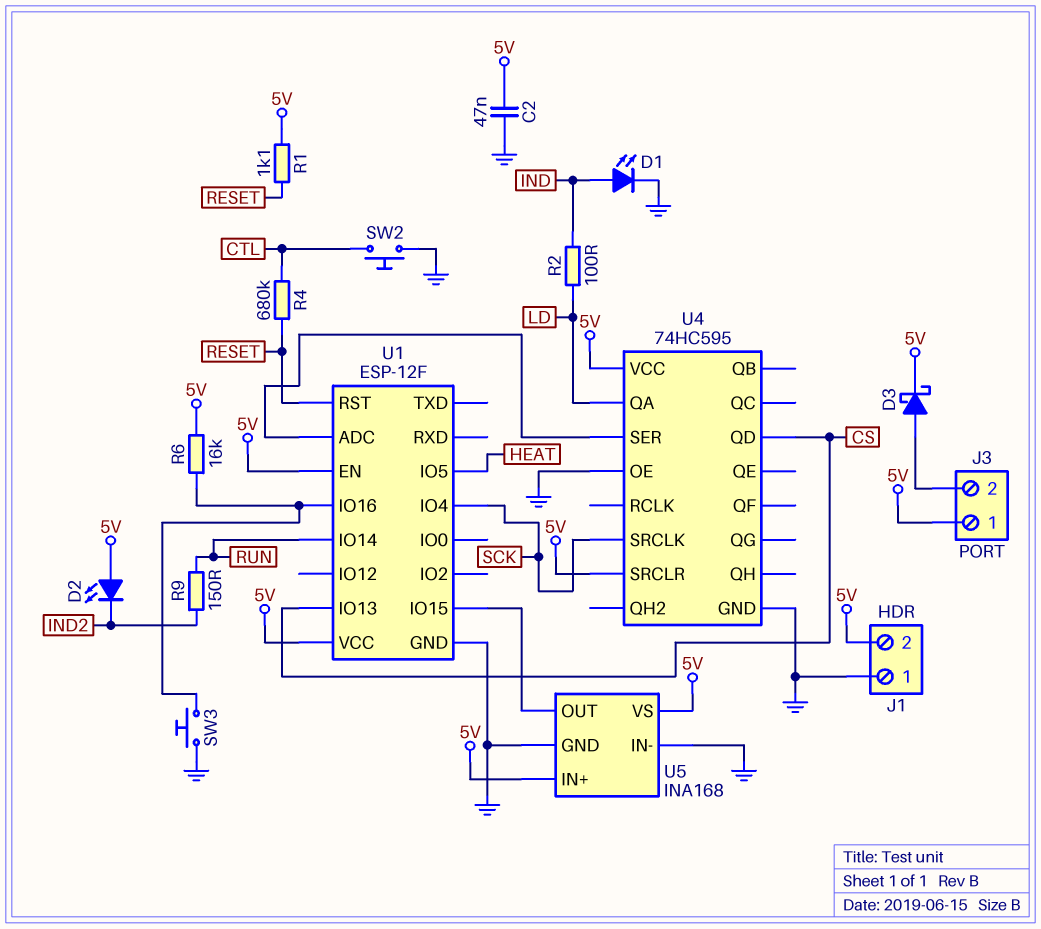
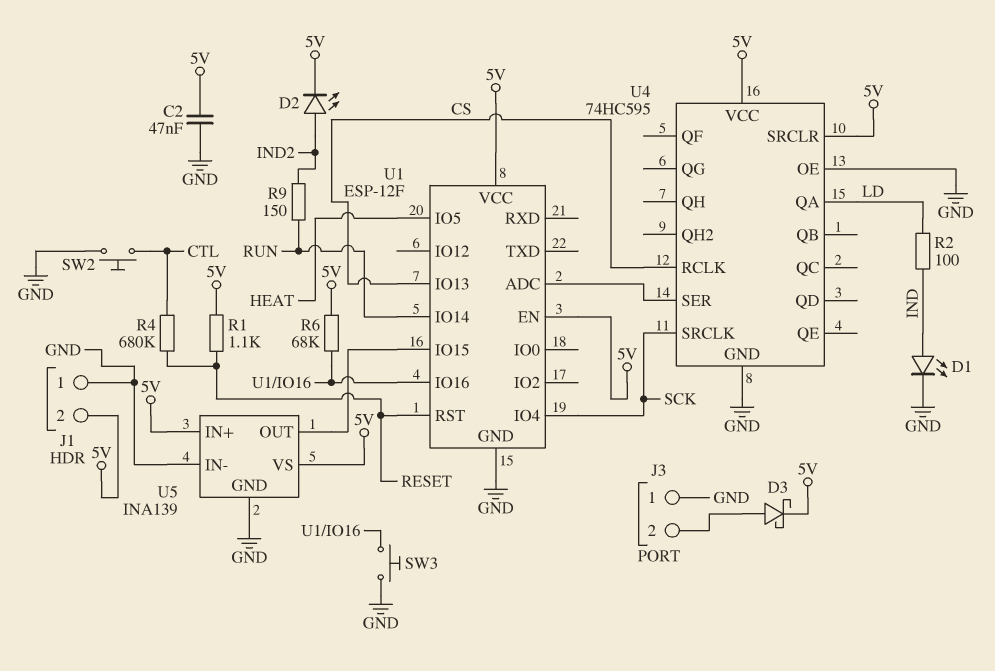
D2: LED (A 5V, K IND2) -> LED (A IND2, K 5V)
J3 pin 1: 5V -> GND
R6: 16k (5V, U1/IO16) -> 68k (5V, U1/IO16)
U4 pin QD: CS -> none
U4 pin RCLK: none -> CS
U5: INA168 -> INA139

